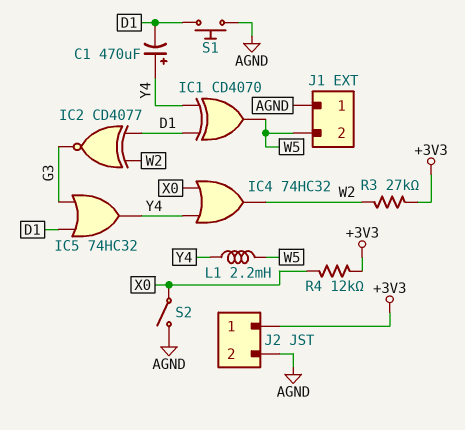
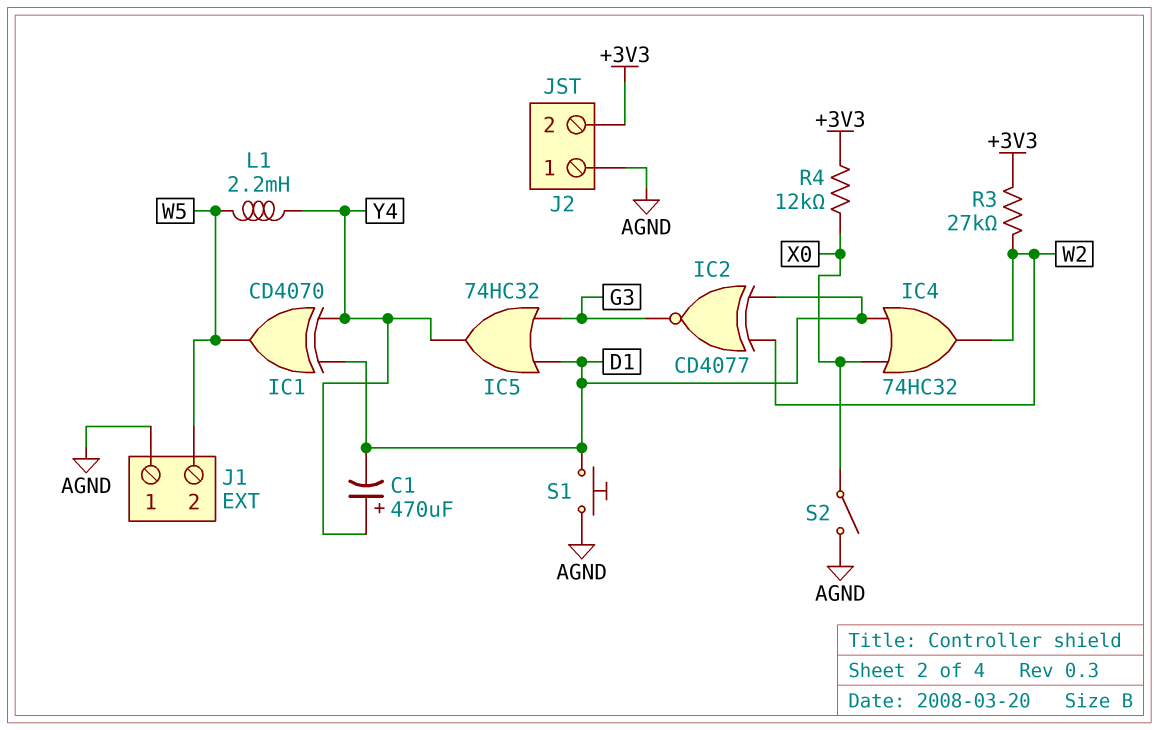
IC4: OR 74HC32 (in X0, in Y4, out W2) -> OR 74HC32 (in D1, in X0, out W2)
J2 pin 1: +3V3 -> AGND
J2 pin 2: AGND -> +3V3

